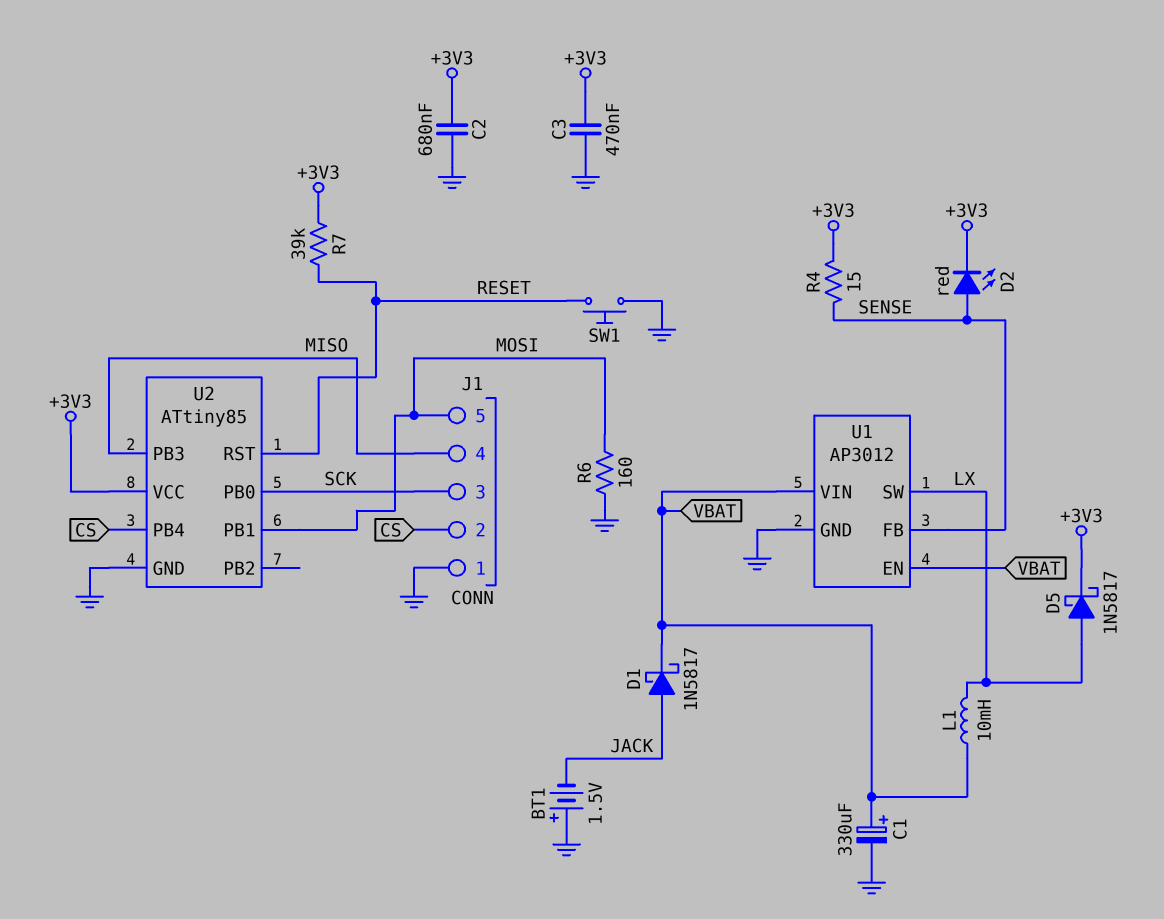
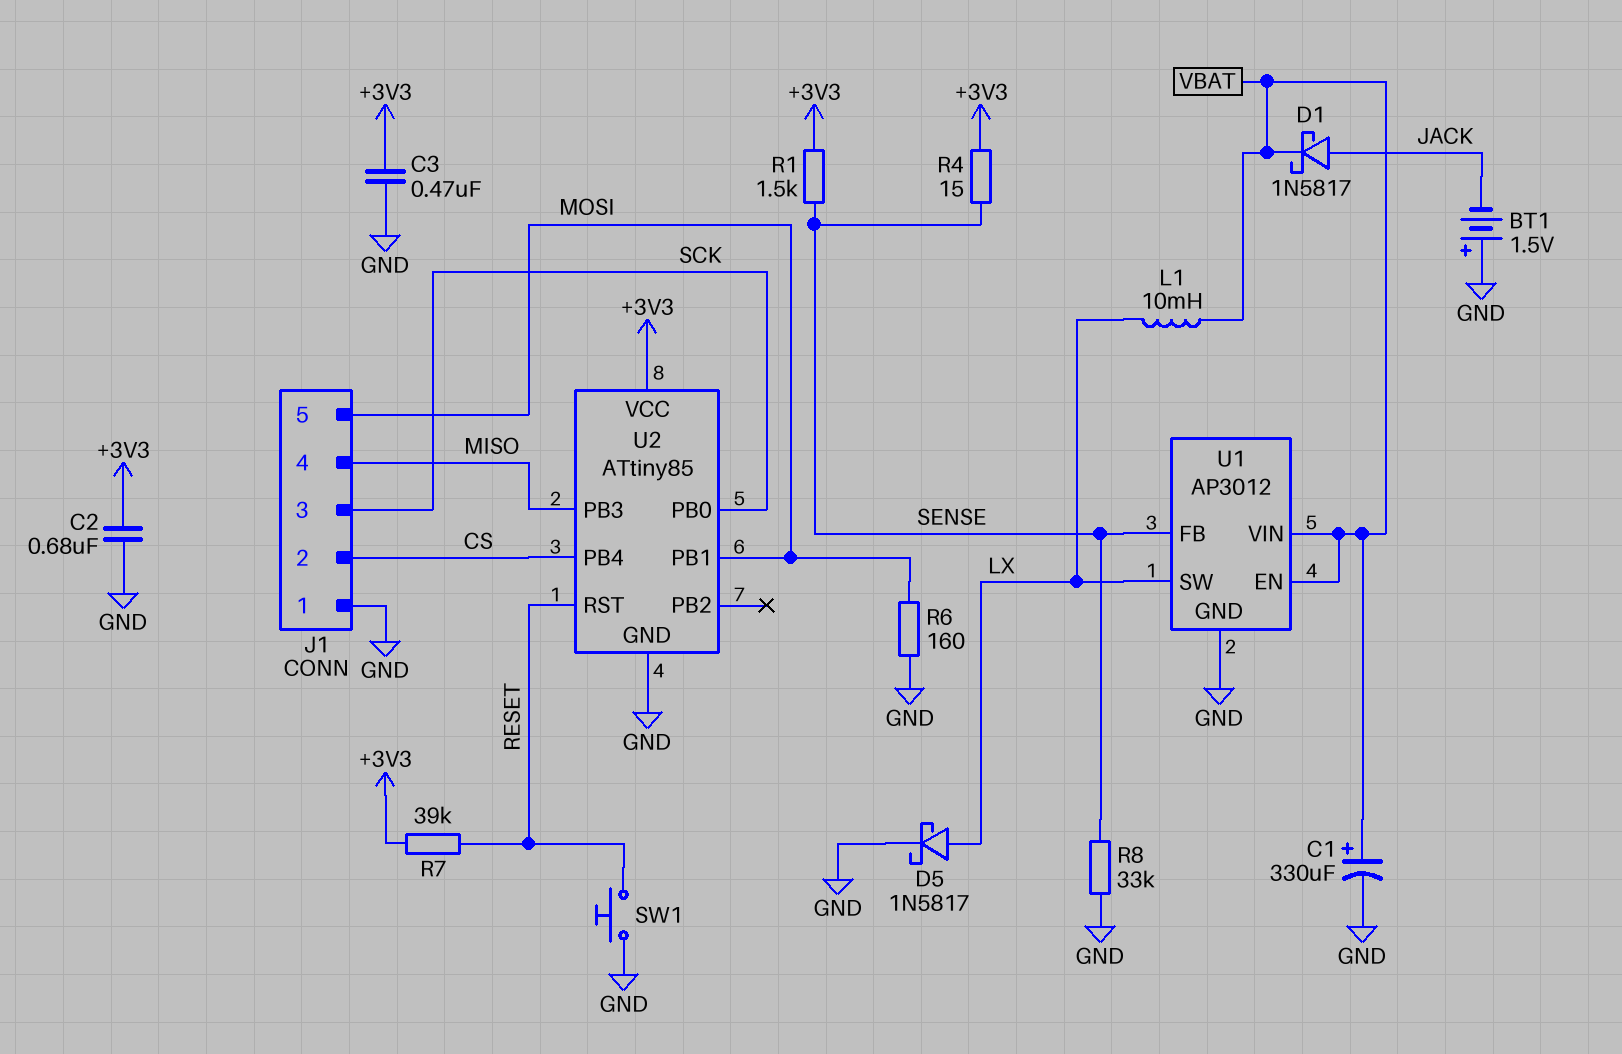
D2: LED red (A SENSE, K +3V3) -> none
D5: schottky 1N5817 (A LX, K +3V3) -> schottky 1N5817 (A LX, K GND)
R1: none -> 1.5k (+3V3, SENSE)
R8: none -> 33k (GND, SENSE)

